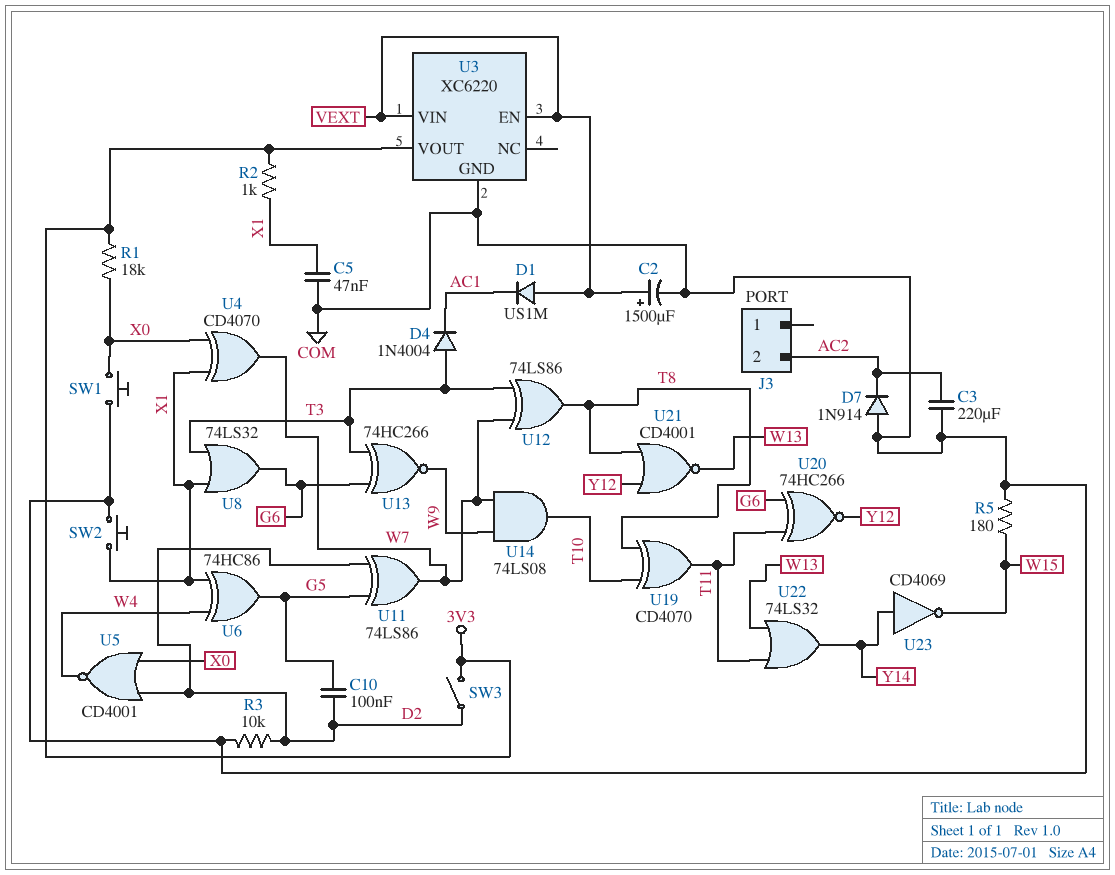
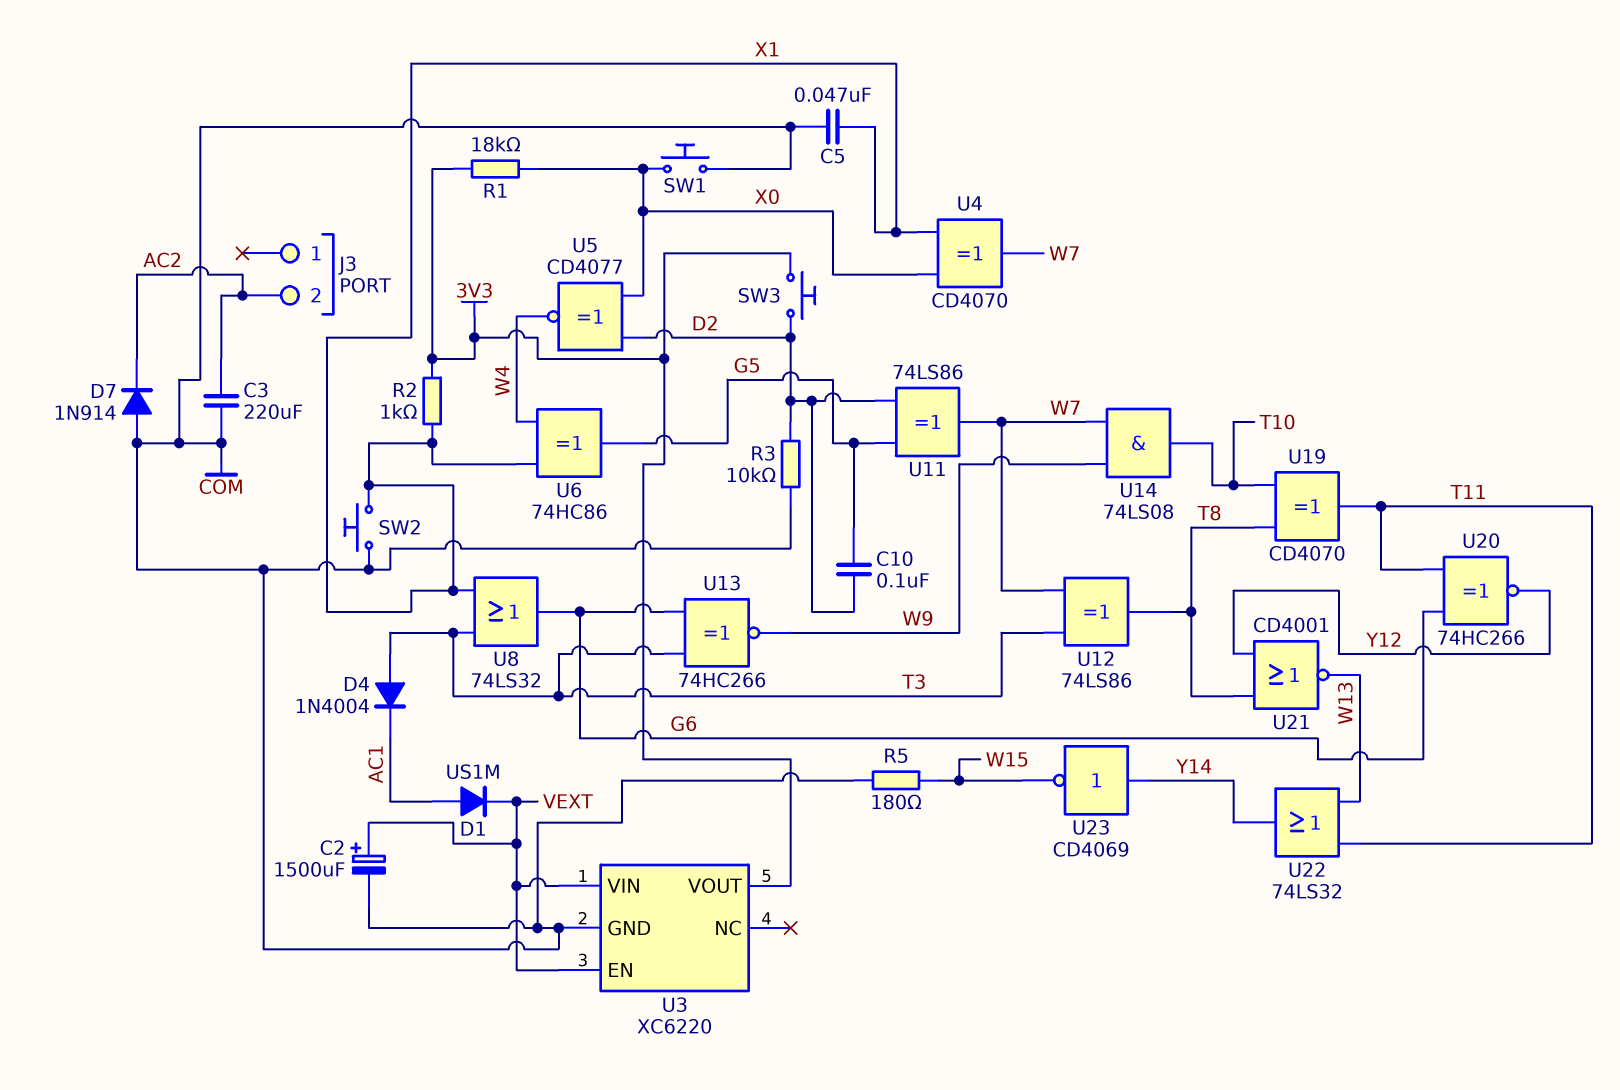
D1: diode US1M (A VEXT, K AC1) -> diode US1M (A AC1, K VEXT)
SW3: switch (3V3, D2) -> button (3V3, D2)
U5: NOR CD4001 (in D2, in X0, out W4) -> XNOR CD4077 (in D2, in X0, out W4)

